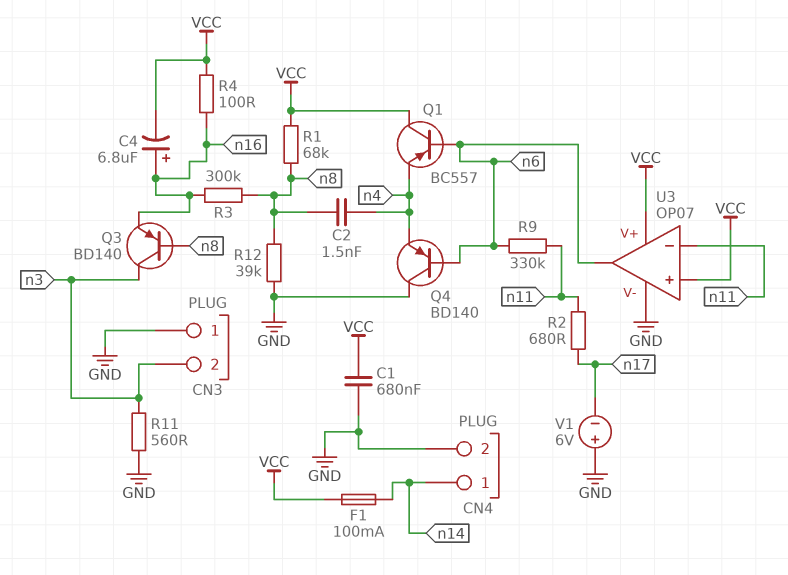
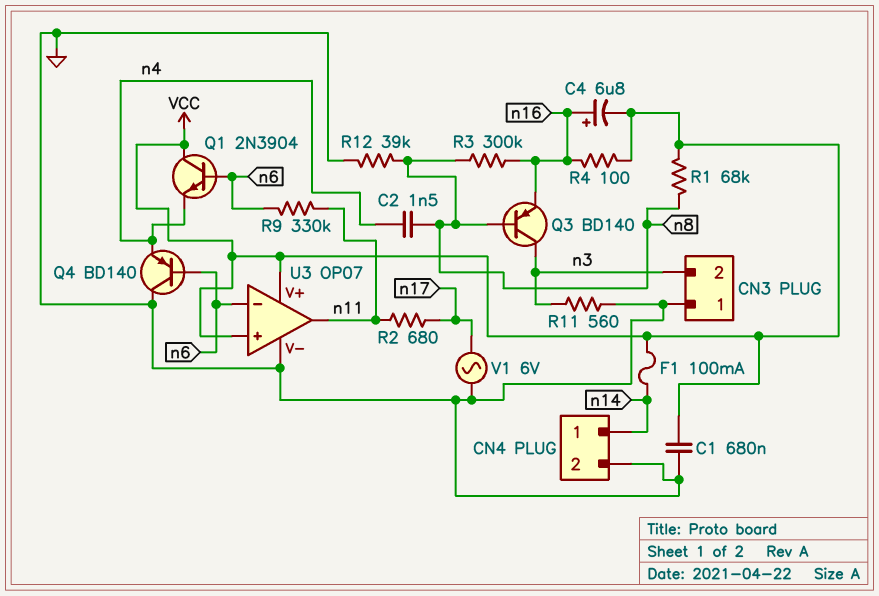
Q1: PNP BC557 (B n6, C VCC, E n4) -> NPN 2N3904 (B n6, C VCC, E n4)
U3 pin in-: n11 -> n6
U3 pin out: n6 -> n11
V1: 6V (plus GND, minus n17) -> AC 6V (GND, n17)

